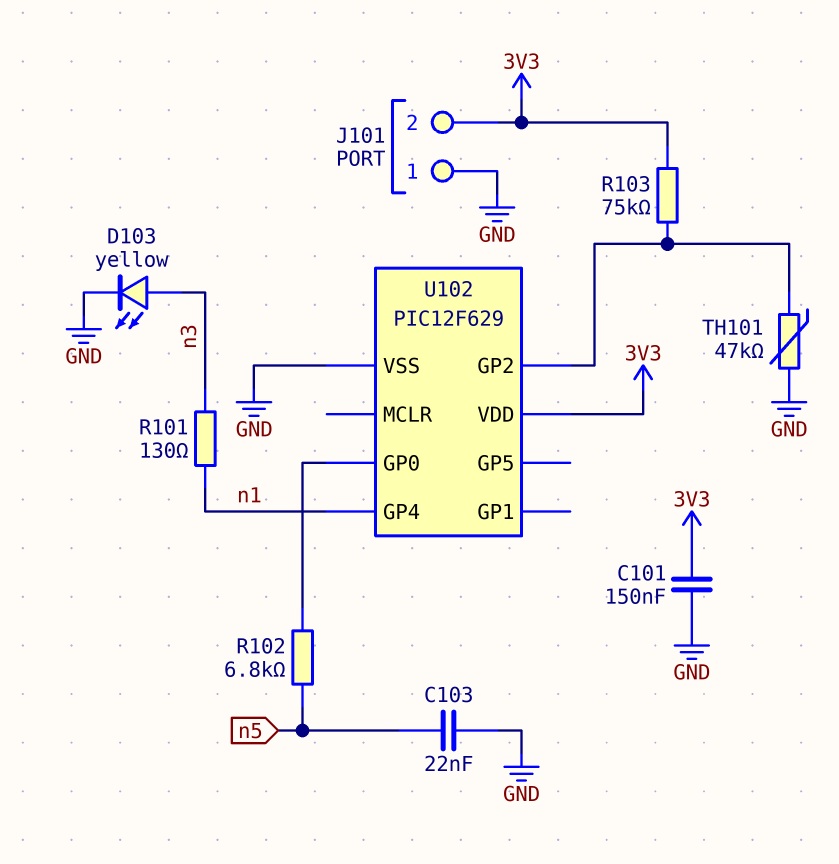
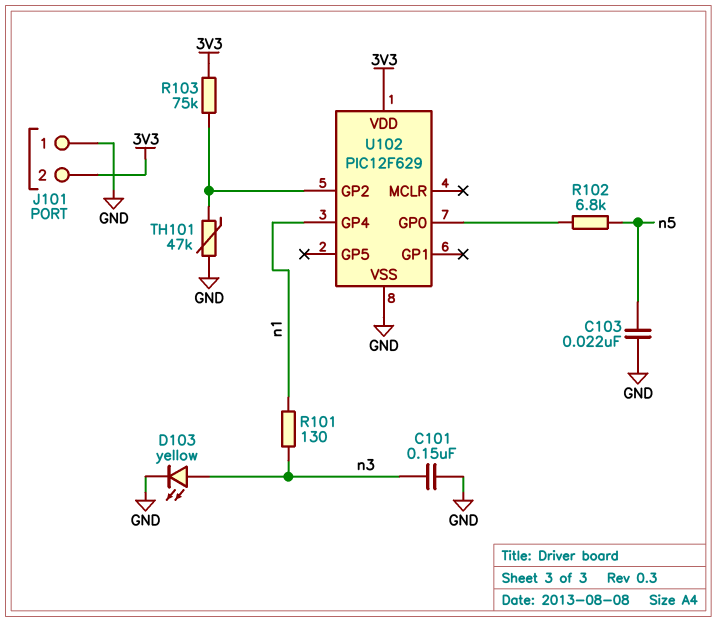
C101: 150nF (3V3, GND) -> 150nF (GND, n3)

